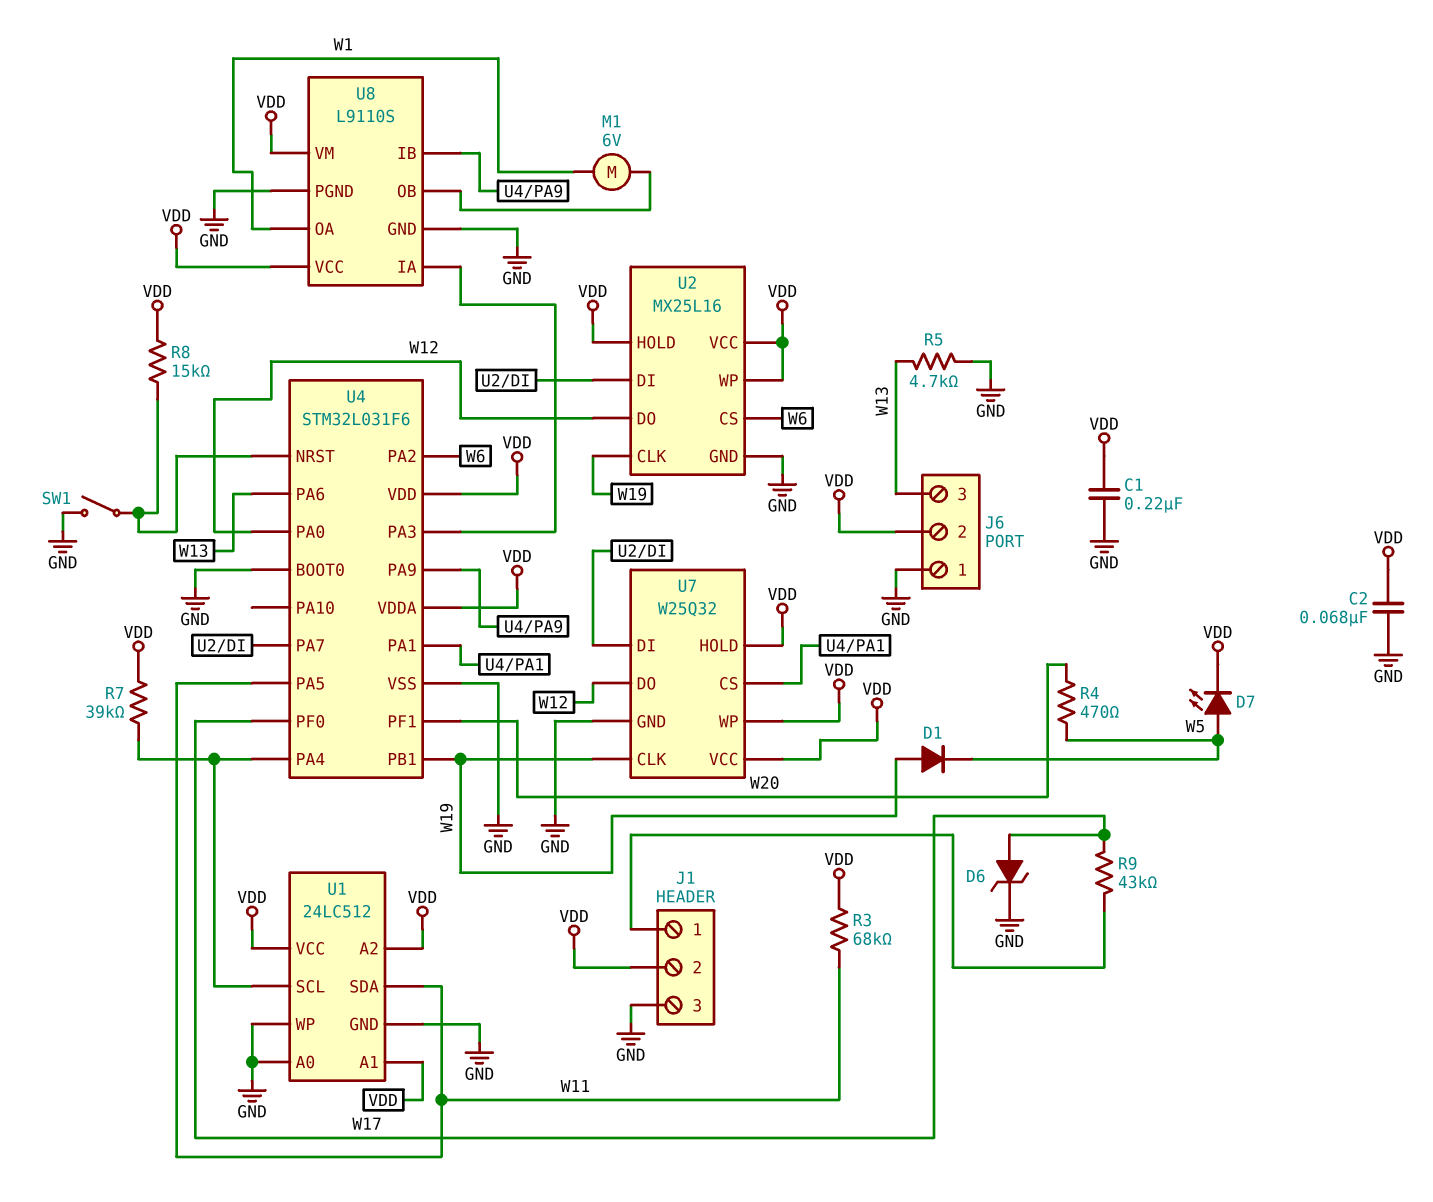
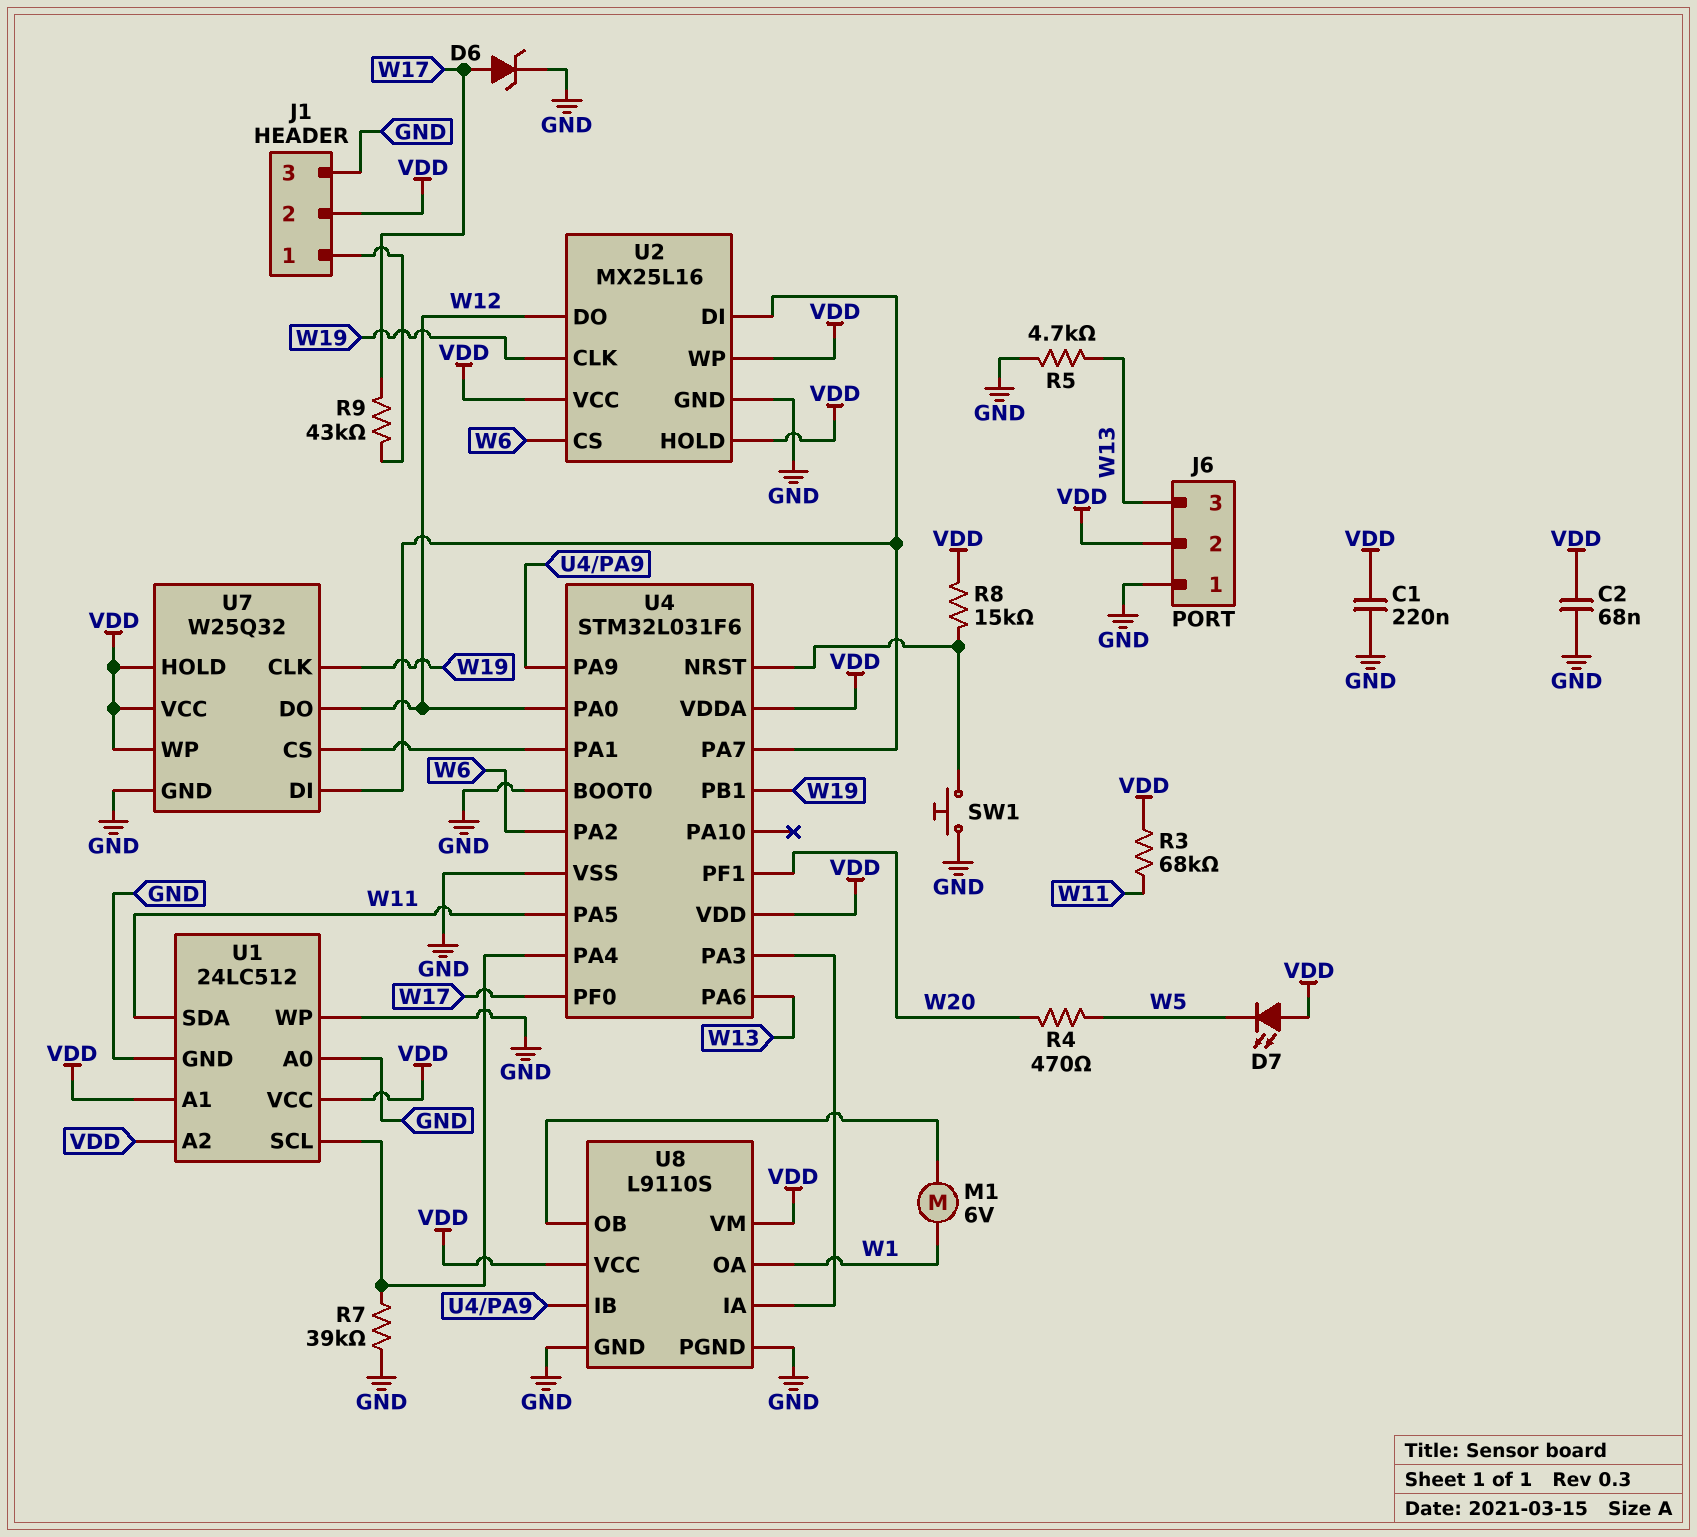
D1: diode (A W19, K W5) -> none
D7: LED (A W5, K VDD) -> LED (A VDD, K W5)
R7: 39k (U1/SCL, VDD) -> 39k (GND, U1/SCL)
SW1: switch (GND, U4/NRST) -> button (GND, U4/NRST)

